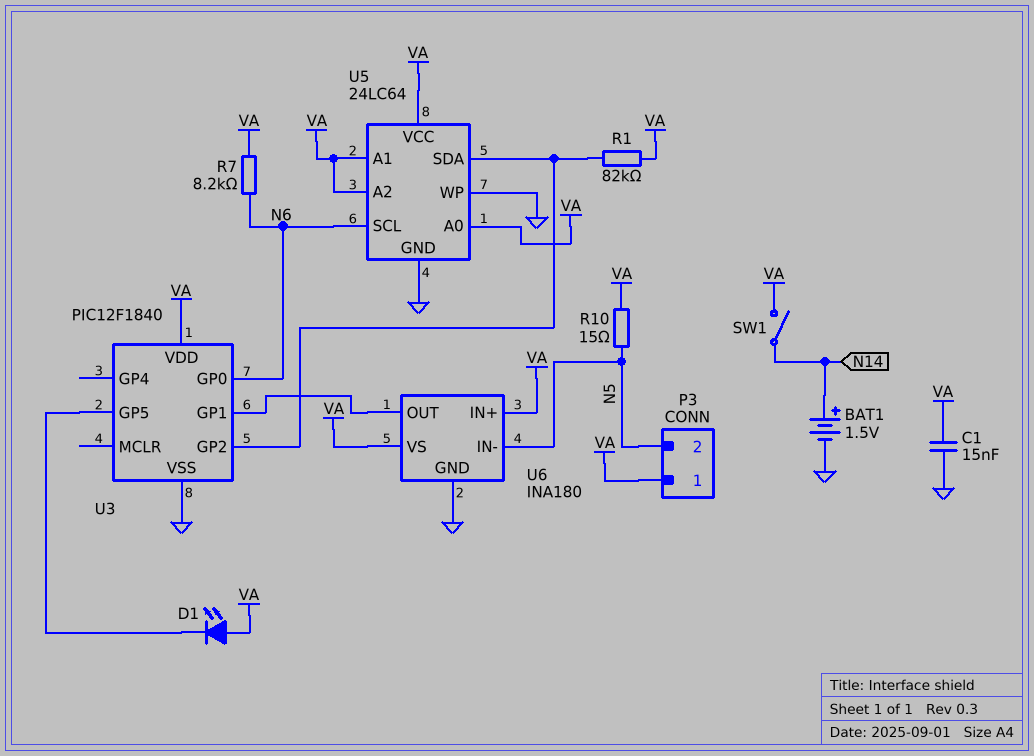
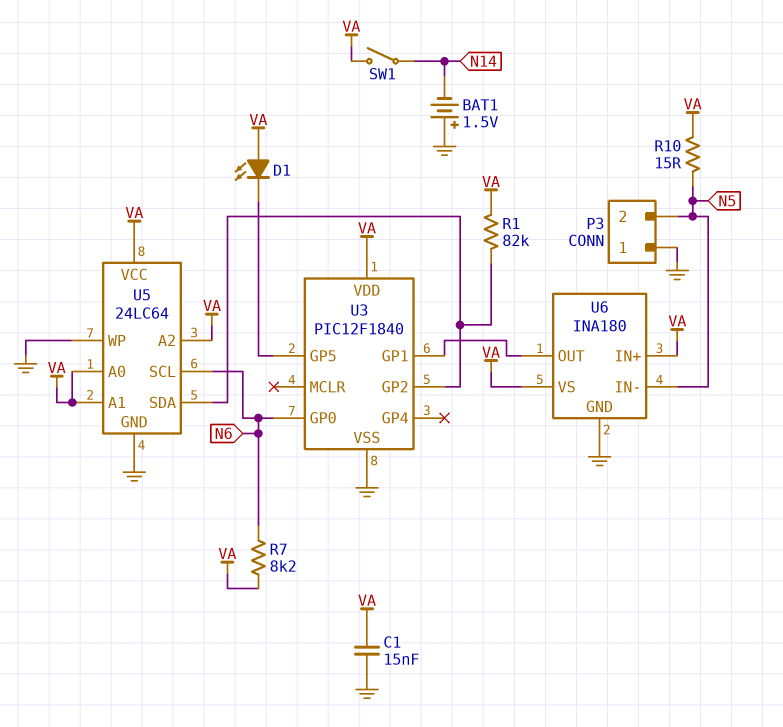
BAT1: 1.5V (plus N14, minus GND) -> 1.5V (plus GND, minus N14)
P3 pin 1: VA -> GND

